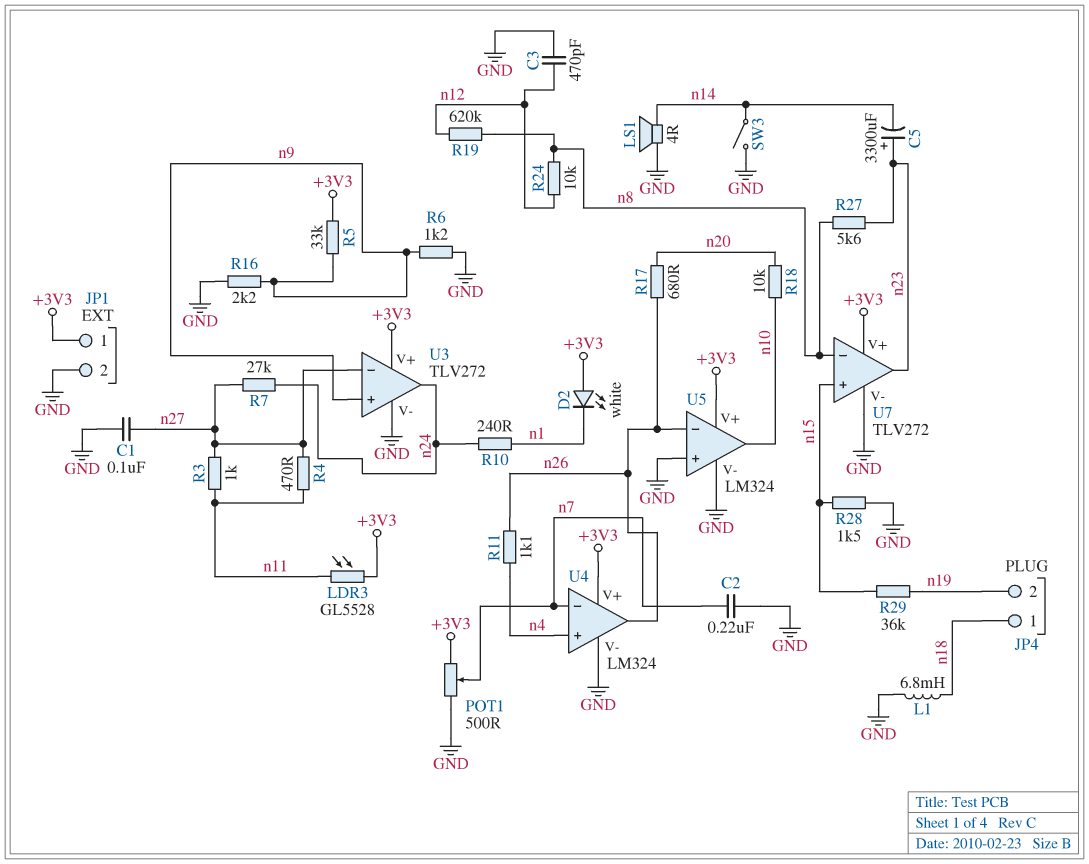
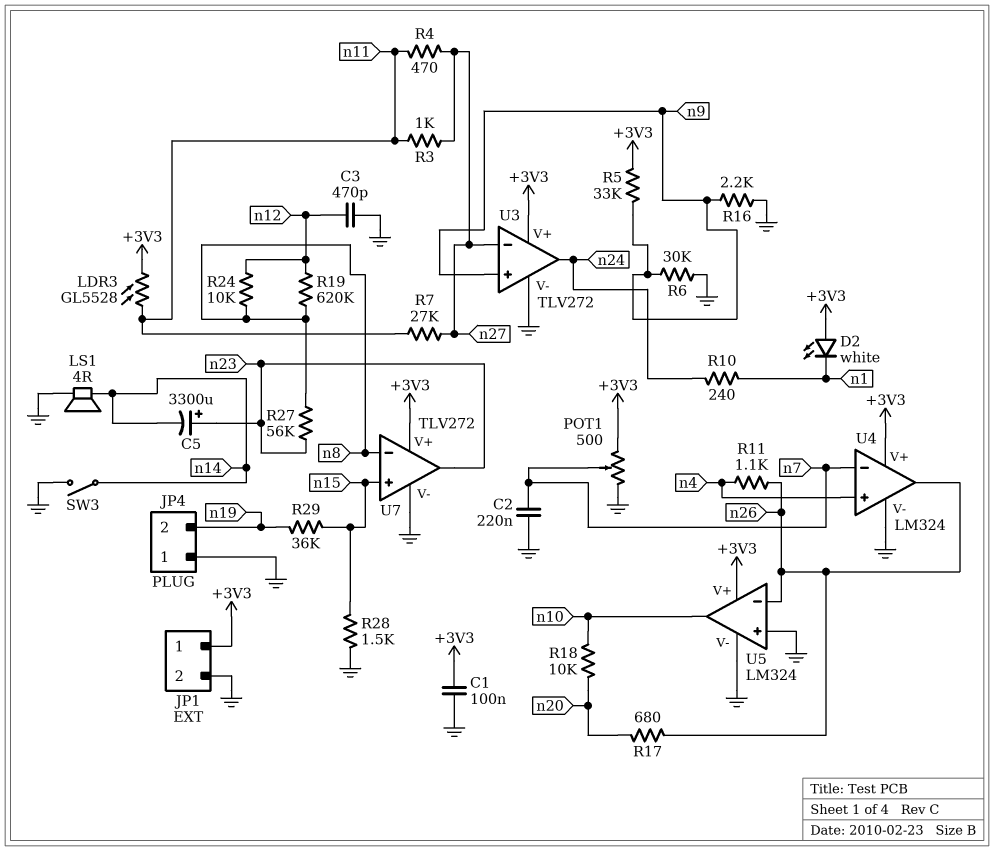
C1: 100nF (GND, n27) -> 100nF (+3V3, GND)
JP4 pin 1: n18 -> GND
L1: 6.8mH (GND, n18) -> none
R6: 1.2k (GND, n9) -> 30k (GND, n9)
R7: 27k (n24, n27) -> 27k (n11, n27)
R27: 5.6k (n8, n23) -> 56k (n8, n23)

